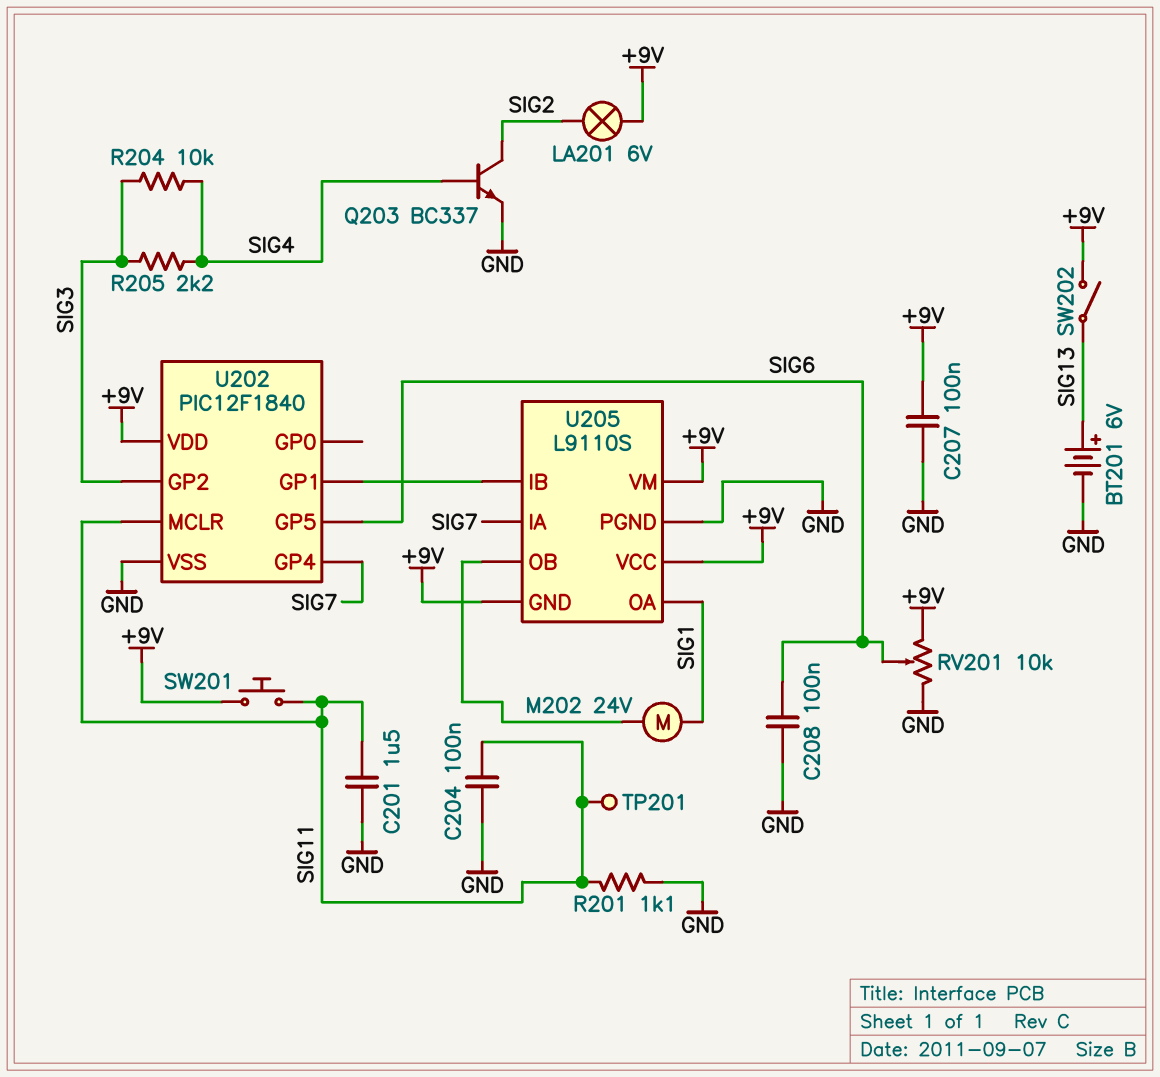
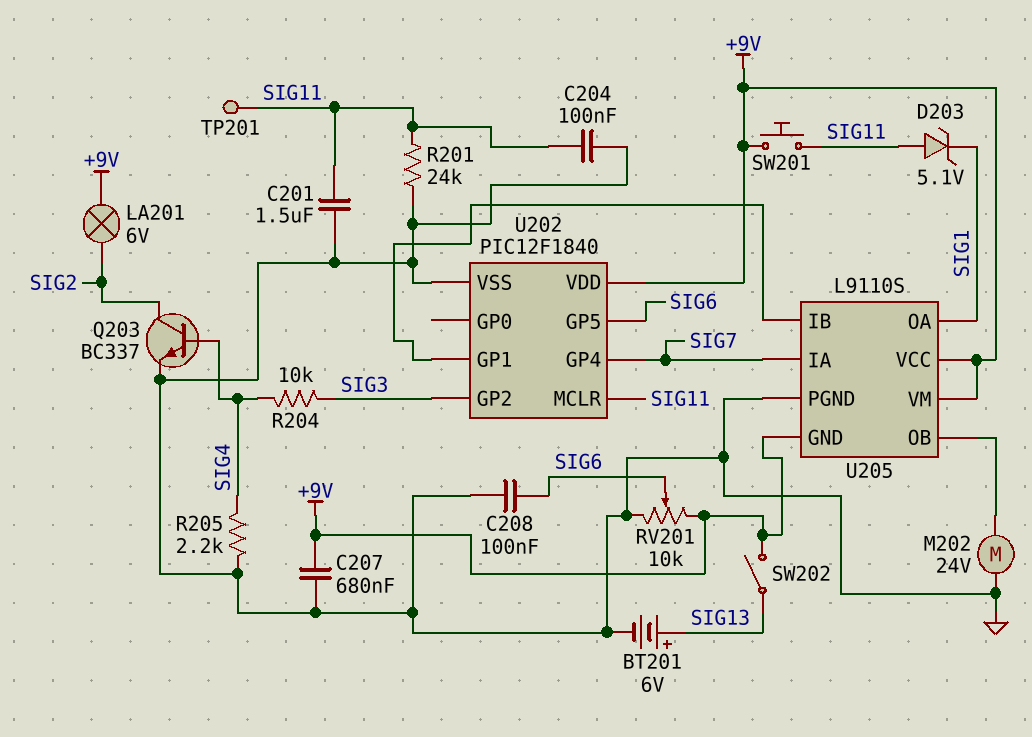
C207: 100nF (+9V, GND) -> 680nF (+9V, GND)
D203: none -> zener 5.1V (A SIG11, K SIG1)
M202: motor 24V (SIG1, U205/OB) -> motor 24V (GND, U205/OB)
R201: 1.1k (GND, SIG11) -> 24k (GND, SIG11)
R205: 2.2k (SIG3, SIG4) -> 2.2k (GND, SIG4)

